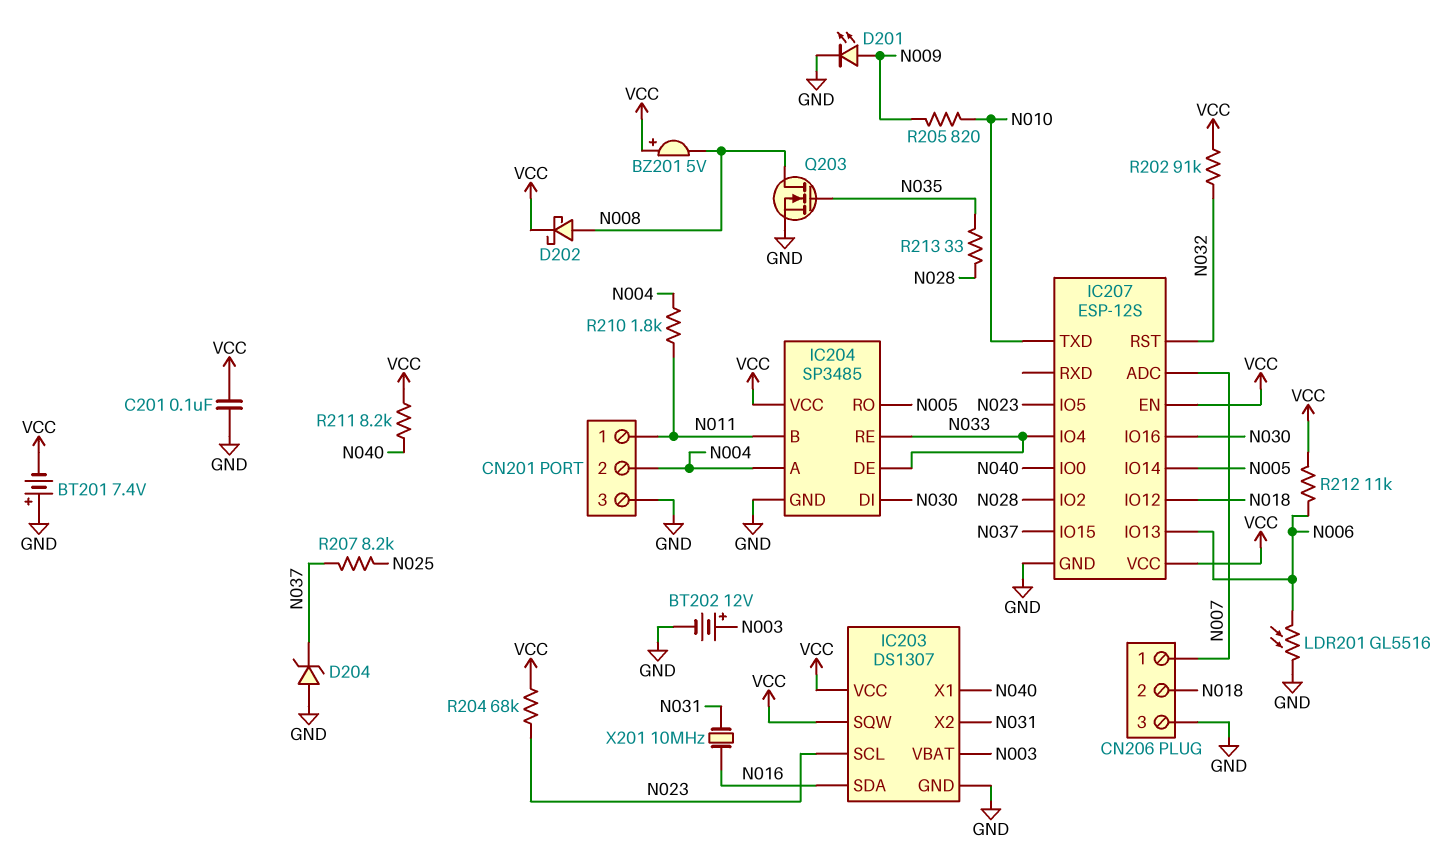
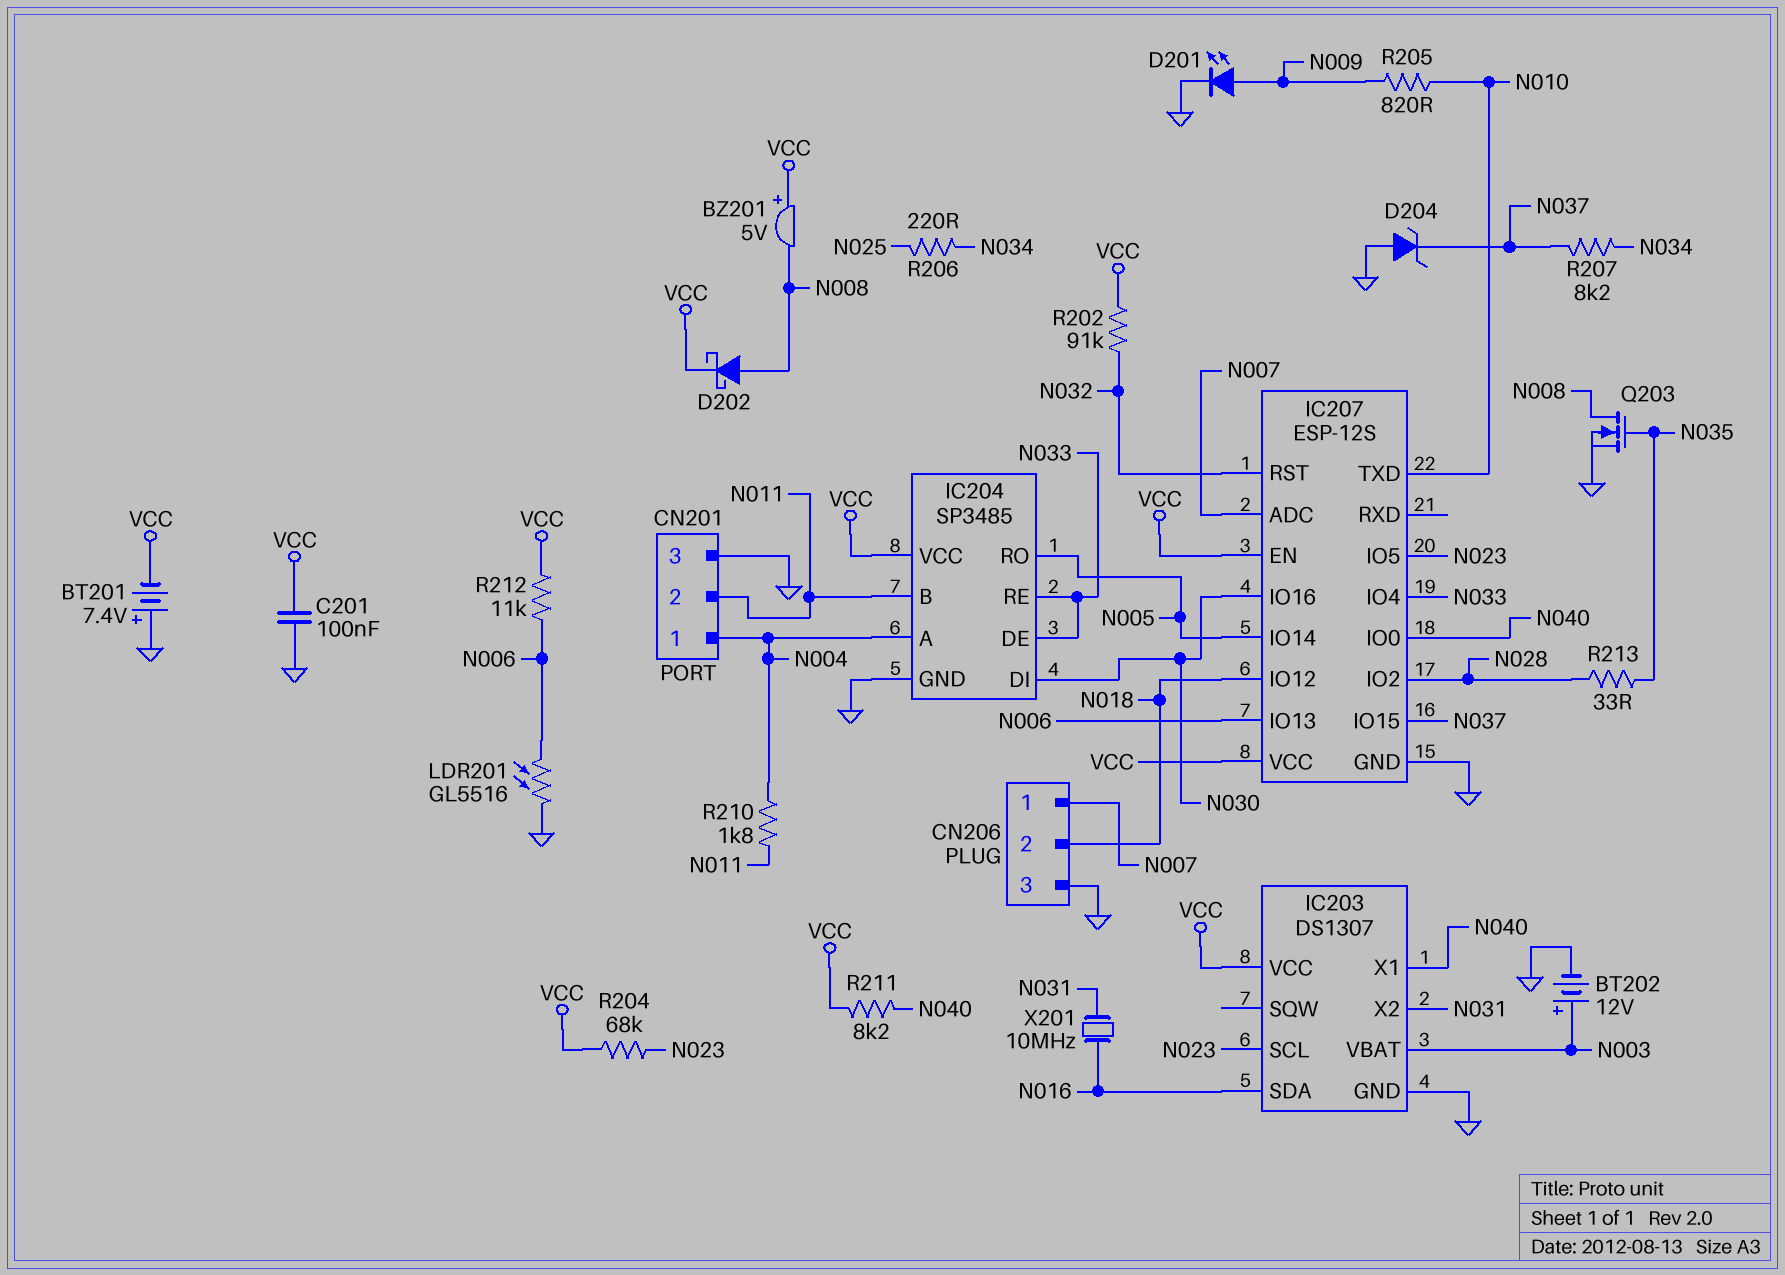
CN201 pin 1: N011 -> N004
CN201 pin 2: N004 -> N011
IC203 pin SQW: VCC -> none
R206: none -> 220 (N025, N034)
R207: 8.2k (N025, N037) -> 8.2k (N034, N037)

